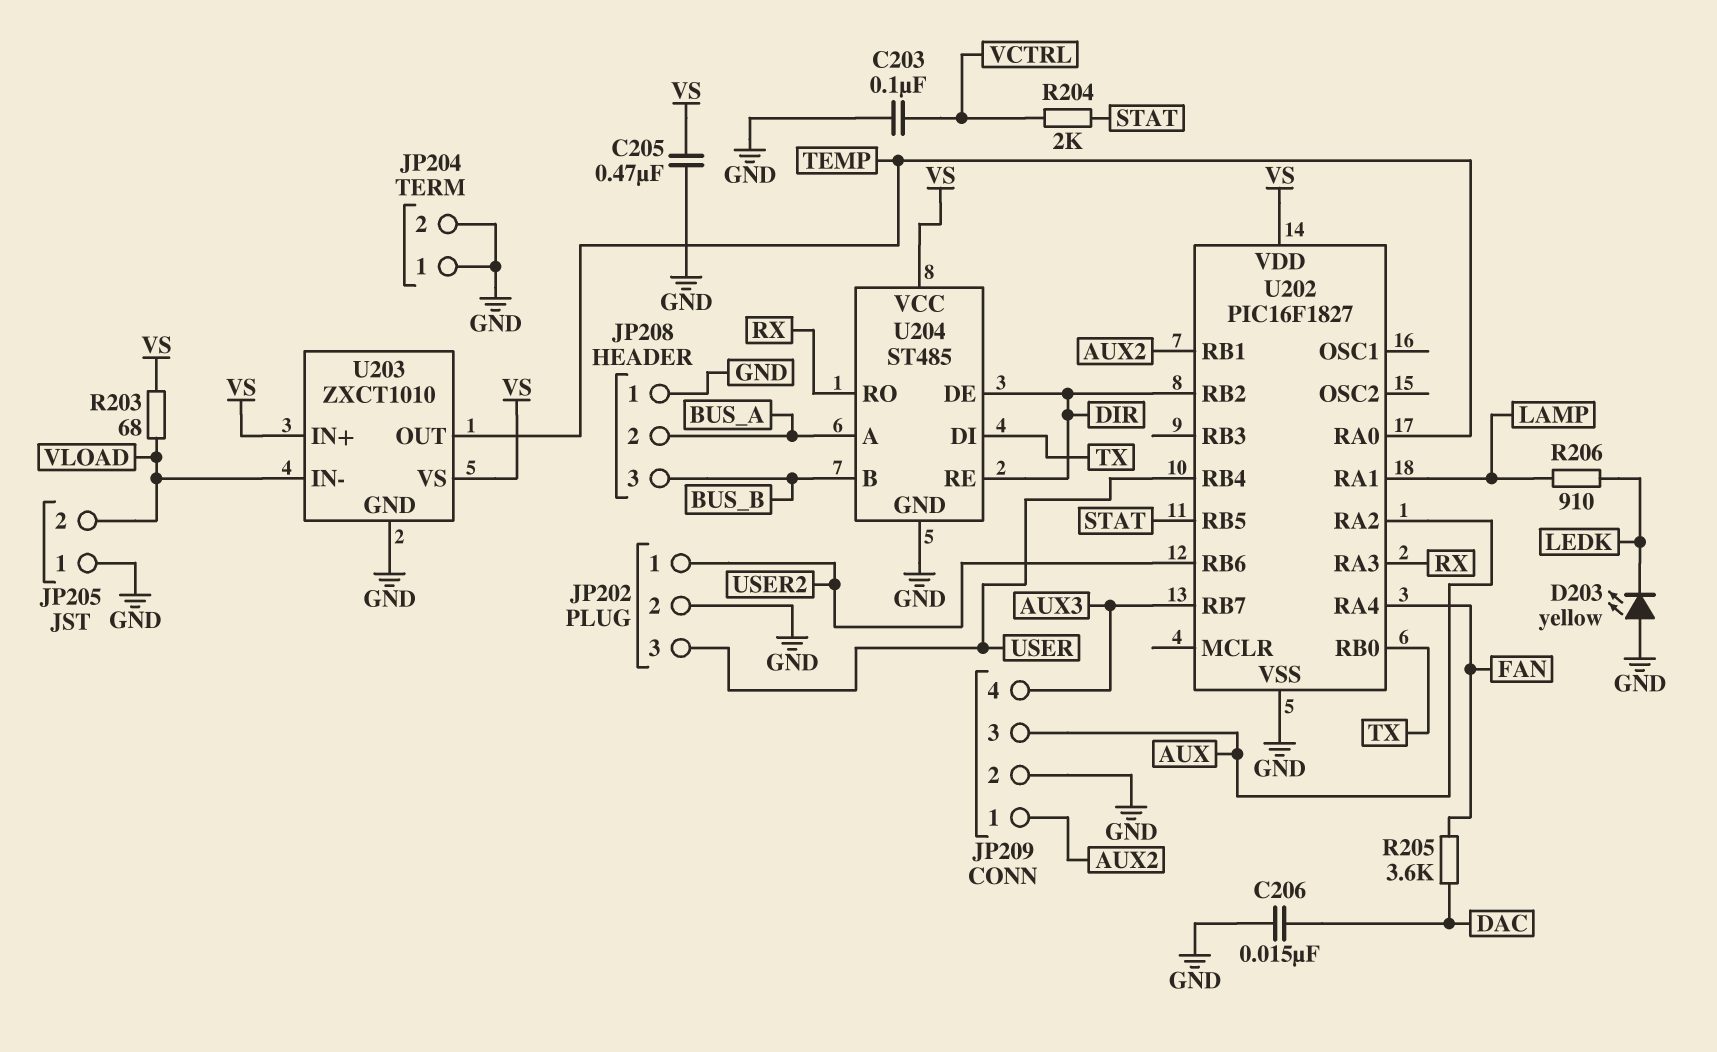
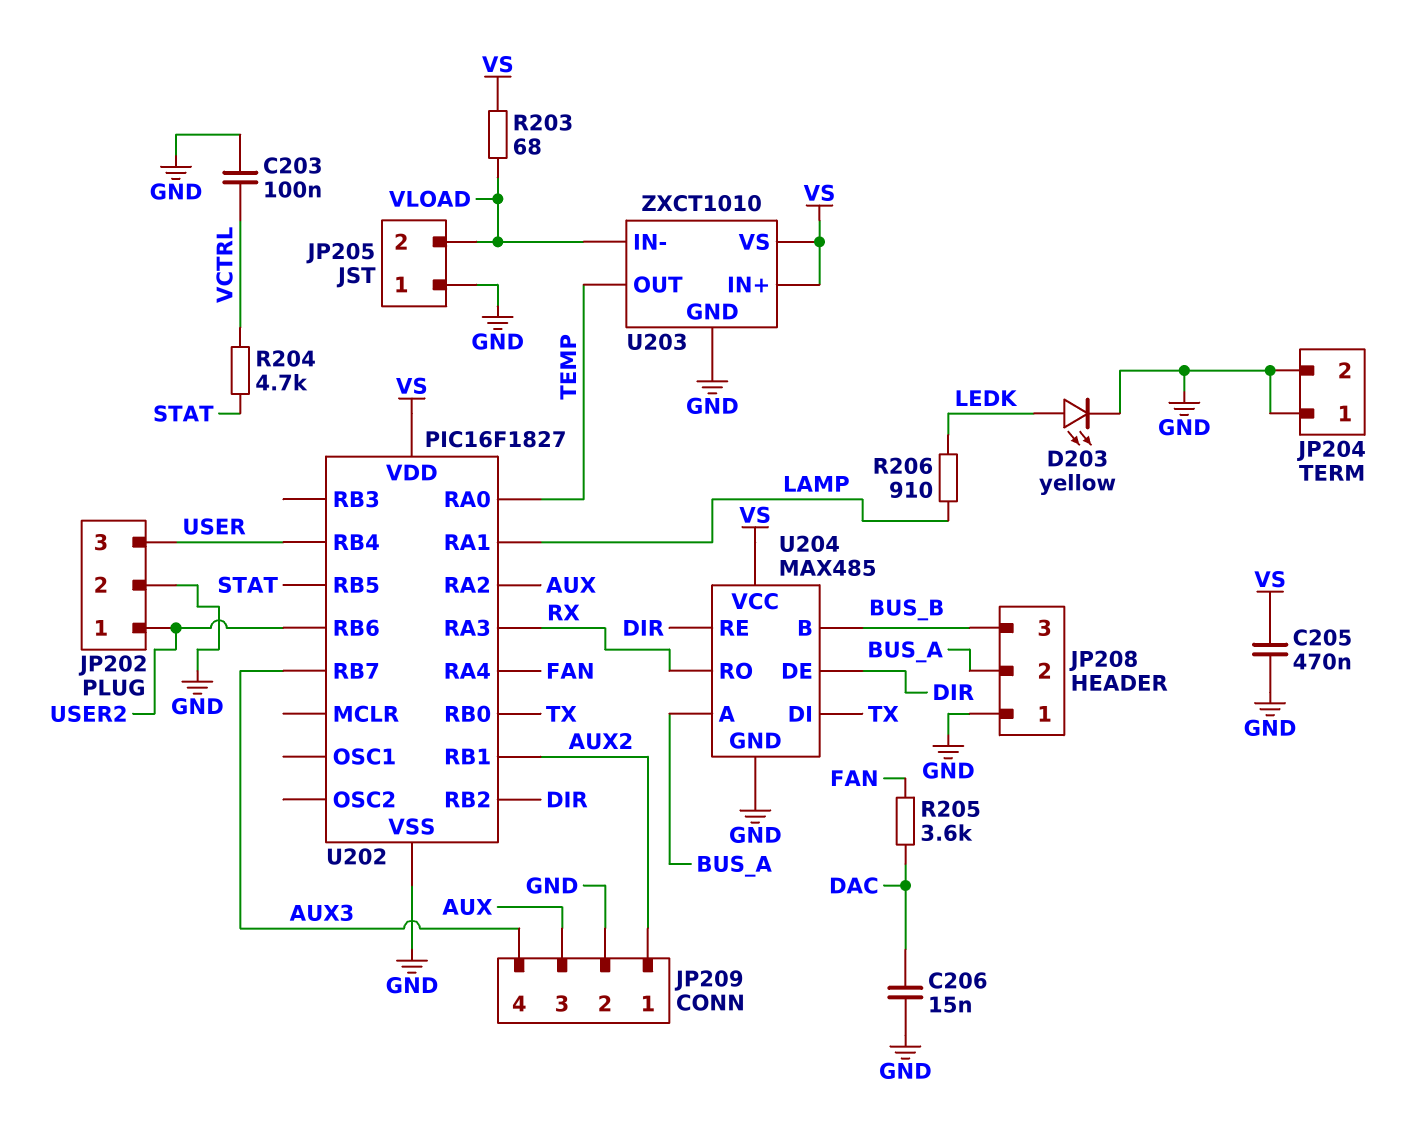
D203: LED yellow (A GND, K LEDK) -> LED yellow (A LEDK, K GND)
R204: 2k (STAT, VCTRL) -> 4.7k (STAT, VCTRL)
U204: ST485 -> MAX485

